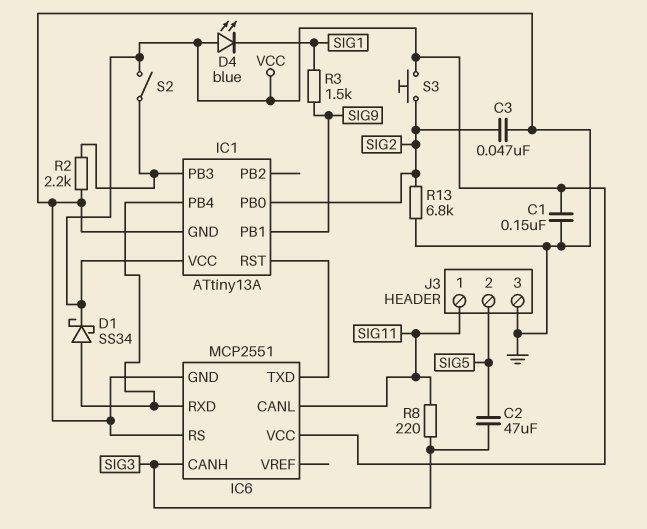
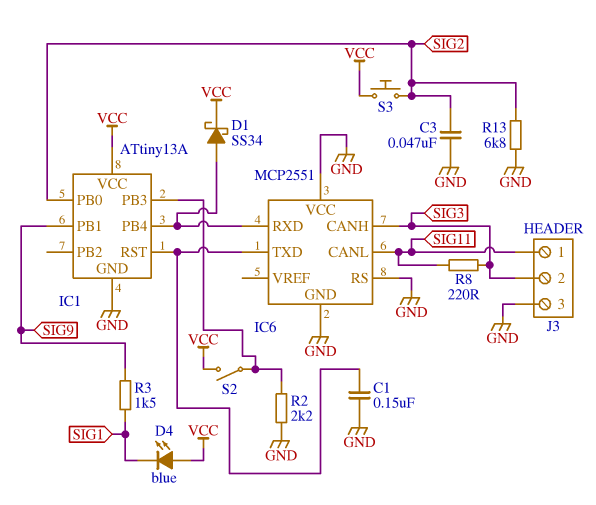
C1: 150nF (GND, VCC) -> 150nF (GND, IC1/RST)
C2: 47uF (SIG3, SIG5) -> none
IC6 pin VCC: VCC -> GND
J3 pin 2: SIG5 -> SIG3

